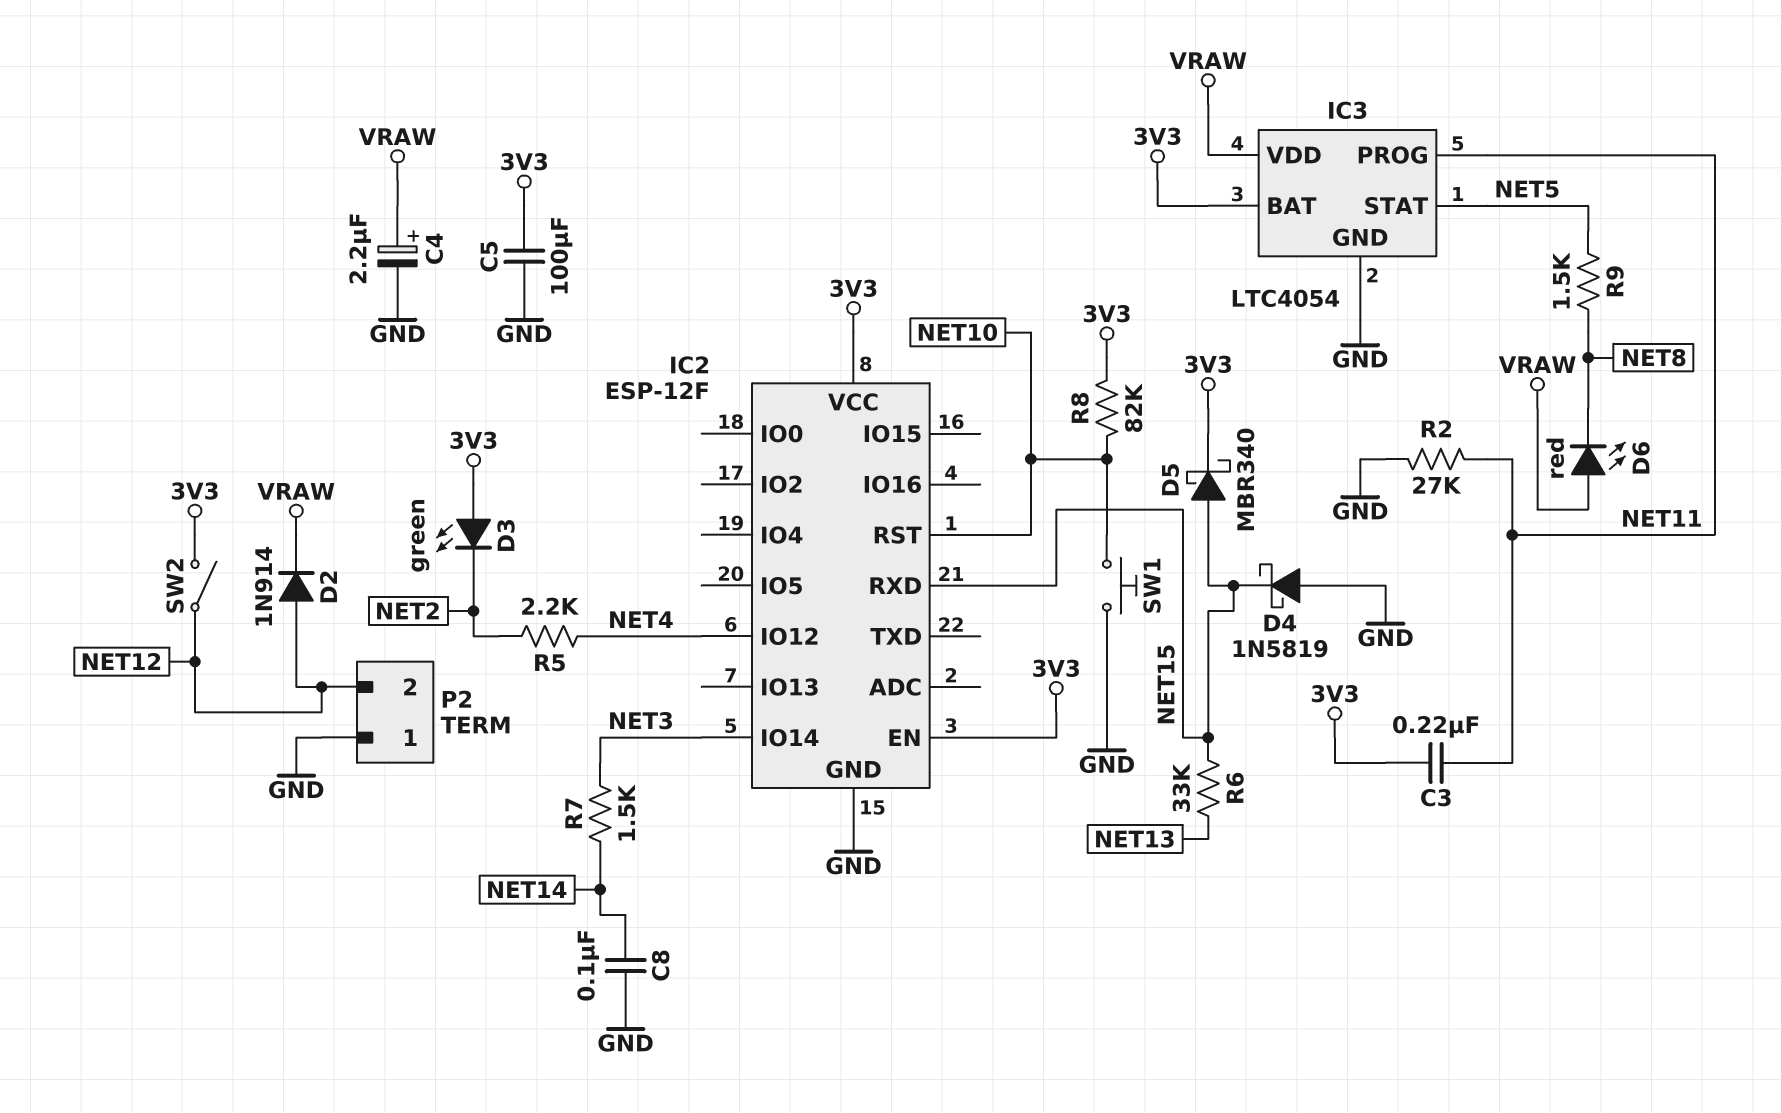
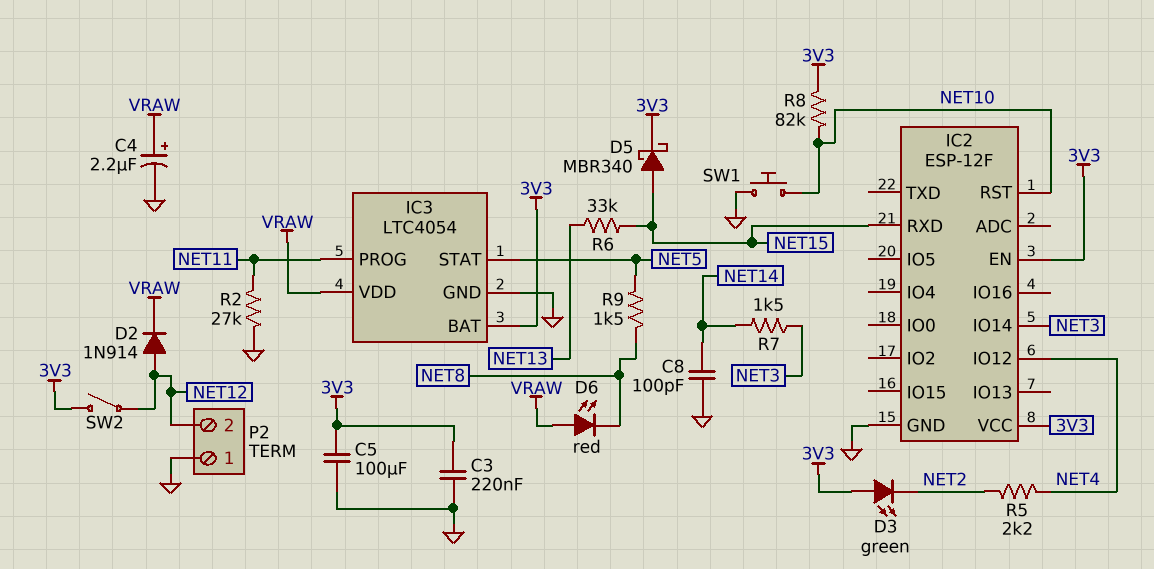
C3: 220nF (3V3, NET11) -> 220nF (3V3, GND)
C8: 100nF (GND, NET14) -> 100pF (GND, NET14)
D4: schottky 1N5819 (A GND, K NET15) -> none

